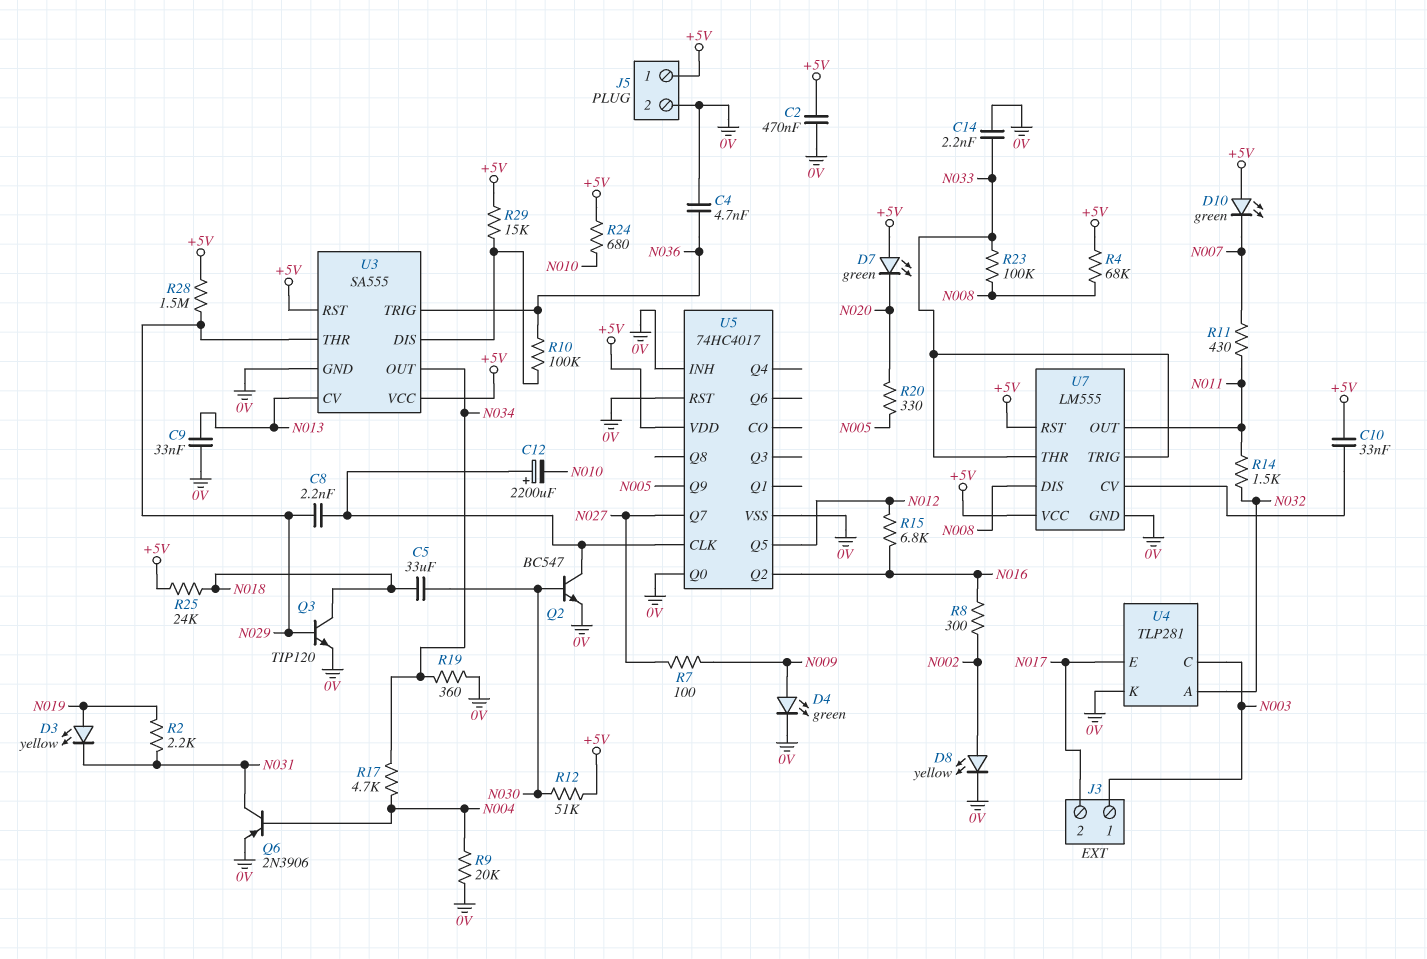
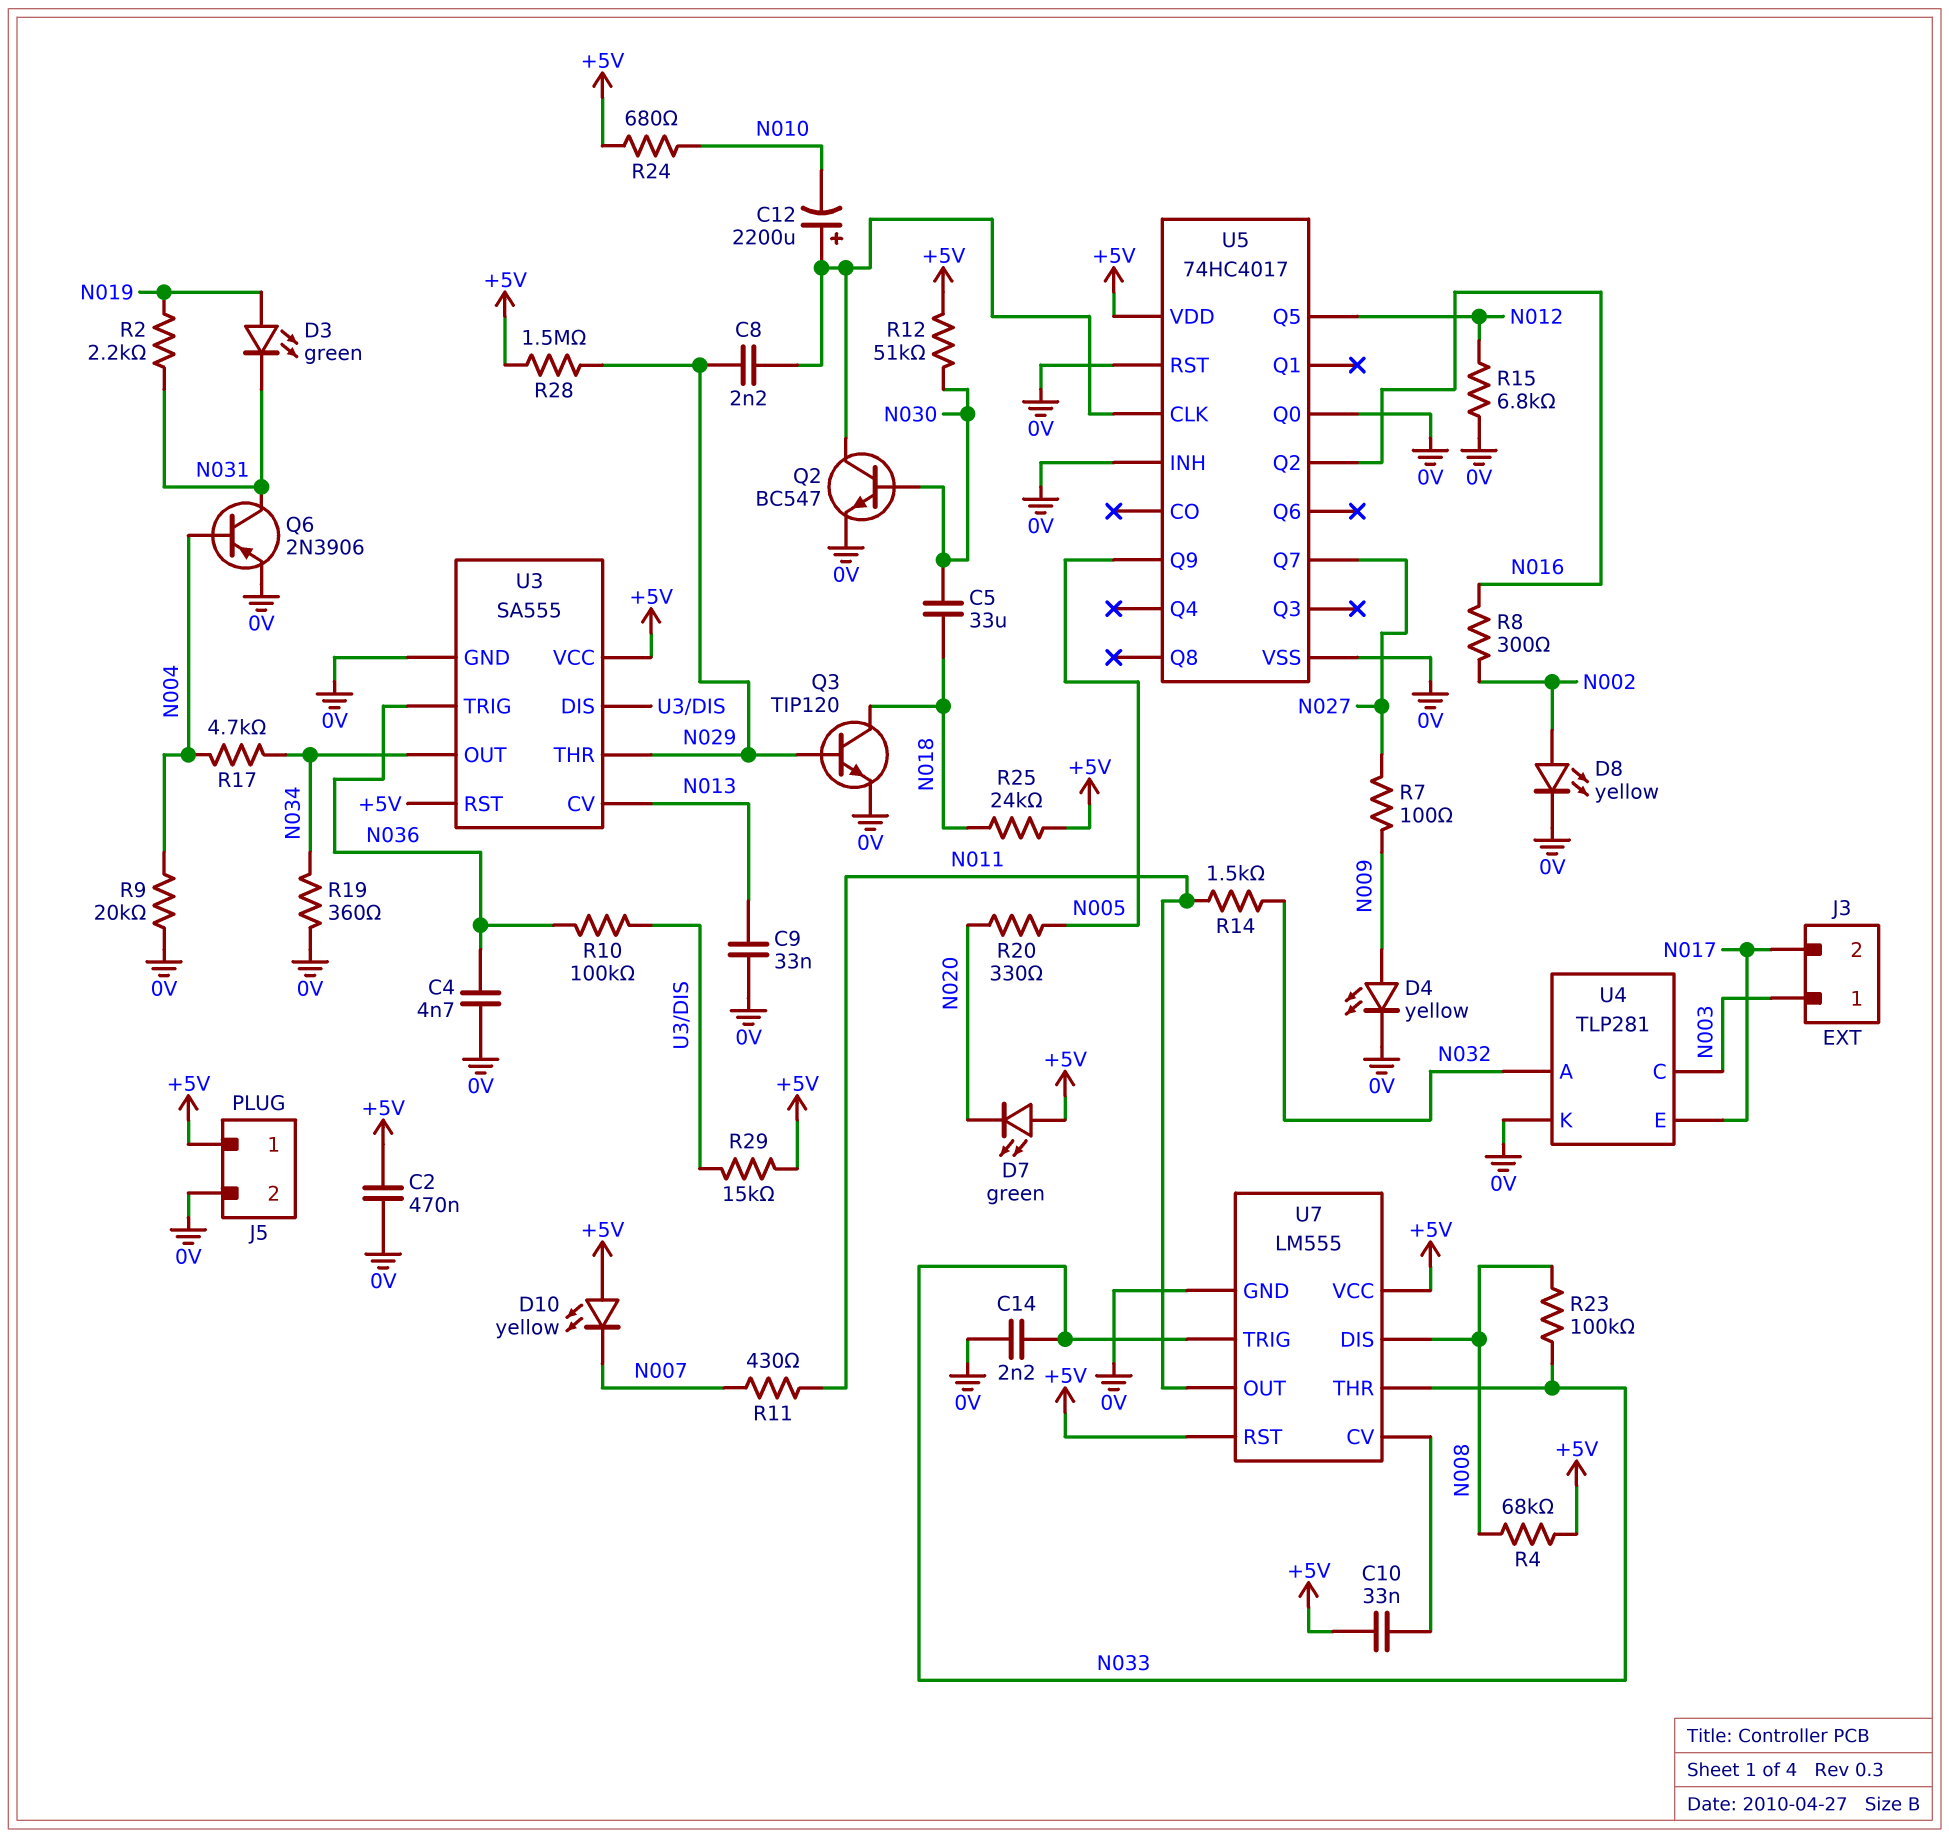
D3: LED yellow (A N019, K N031) -> LED green (A N019, K N031)
D4: LED green (A N009, K 0V) -> LED yellow (A N009, K 0V)
D10: LED green (A +5V, K N007) -> LED yellow (A +5V, K N007)
R15: 6.8k (N012, N016) -> 6.8k (0V, N012)

